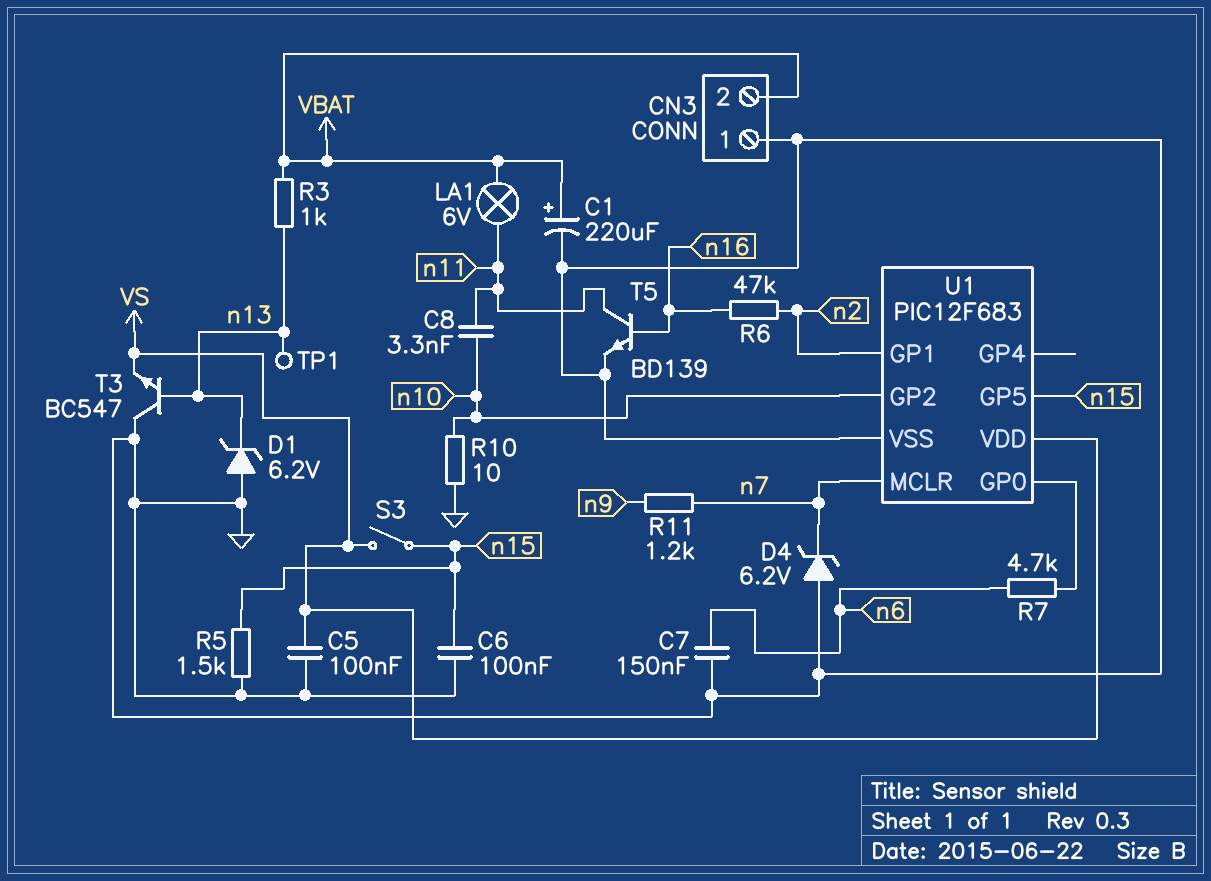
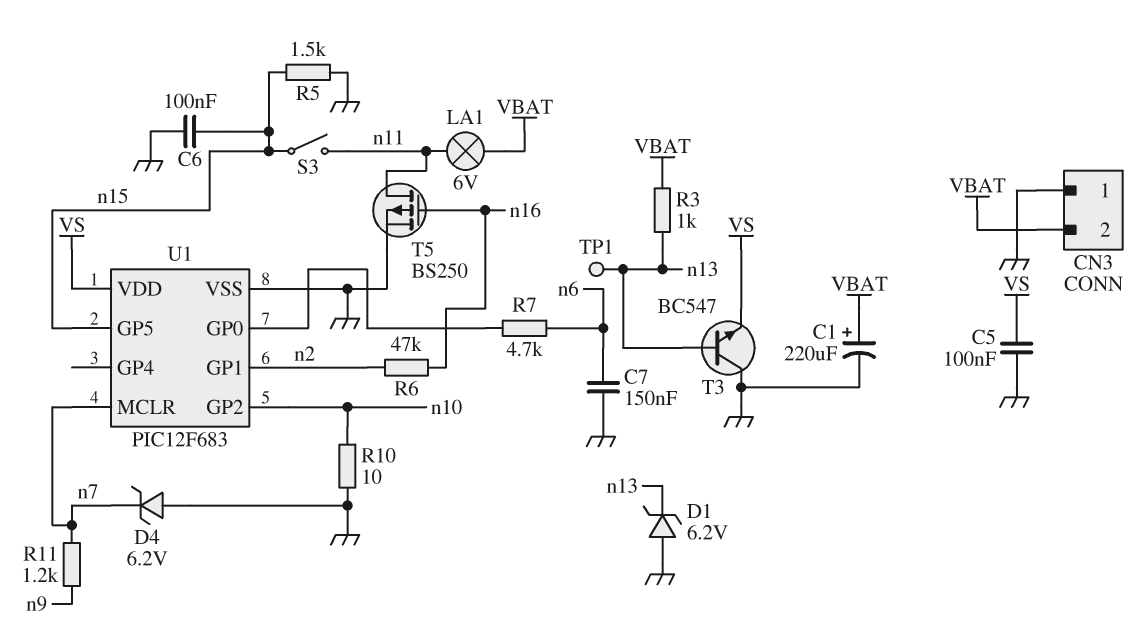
C8: 3.3nF (n10, n11) -> none
S3: switch (VS, n15) -> switch (n11, n15)
T5: NPN BD139 (B n16, C n11, E GND) -> PMOS BS250 (G n16, D n11, S GND)

